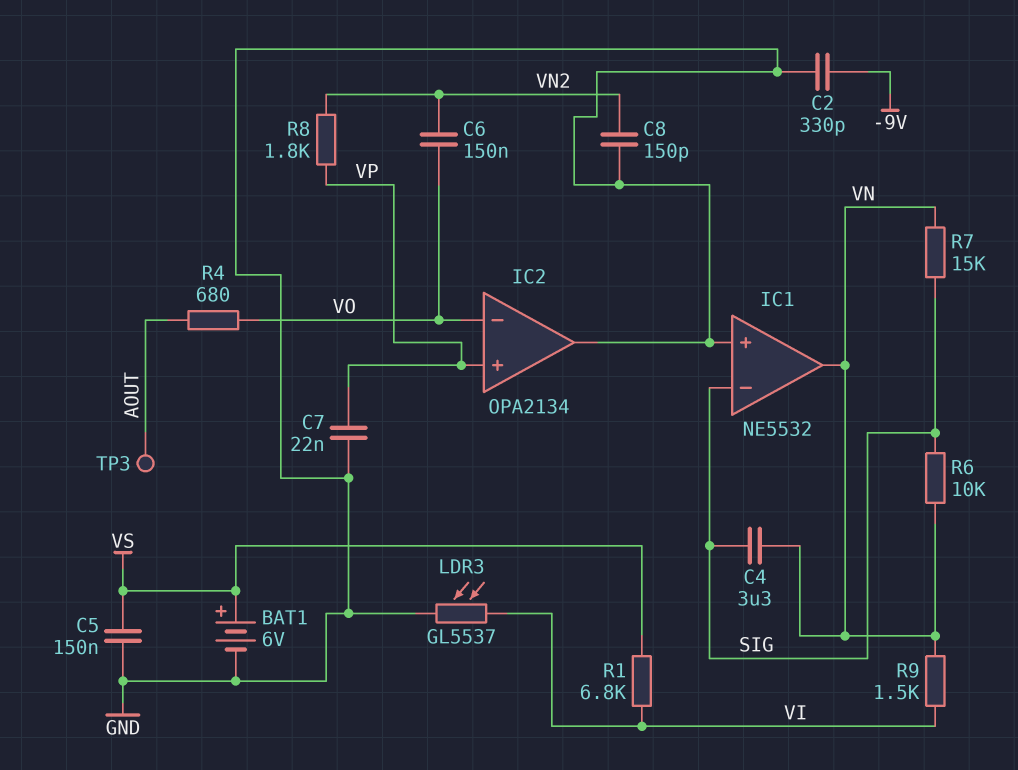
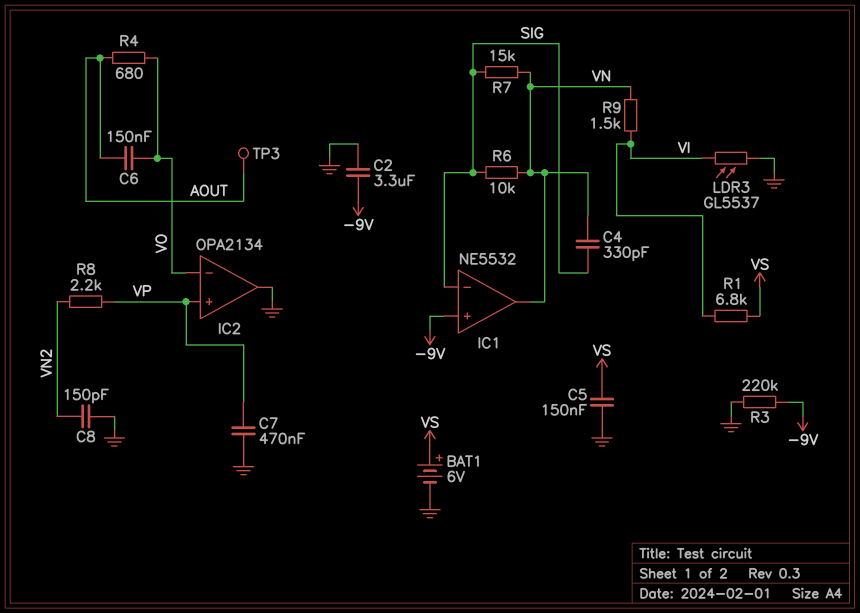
C2: 330pF (-9V, GND) -> 3.3uF (-9V, GND)
C4: 3.3uF (SIG, VN) -> 330pF (SIG, VN)
C6: 150nF (VN2, VO) -> 150nF (AOUT, VO)
C7: 22nF (GND, VP) -> 470nF (GND, VP)
IC1 pin in+: GND -> -9V
R3: none -> 220k (-9V, GND)
R8: 1.8k (VN2, VP) -> 2.2k (VN2, VP)

